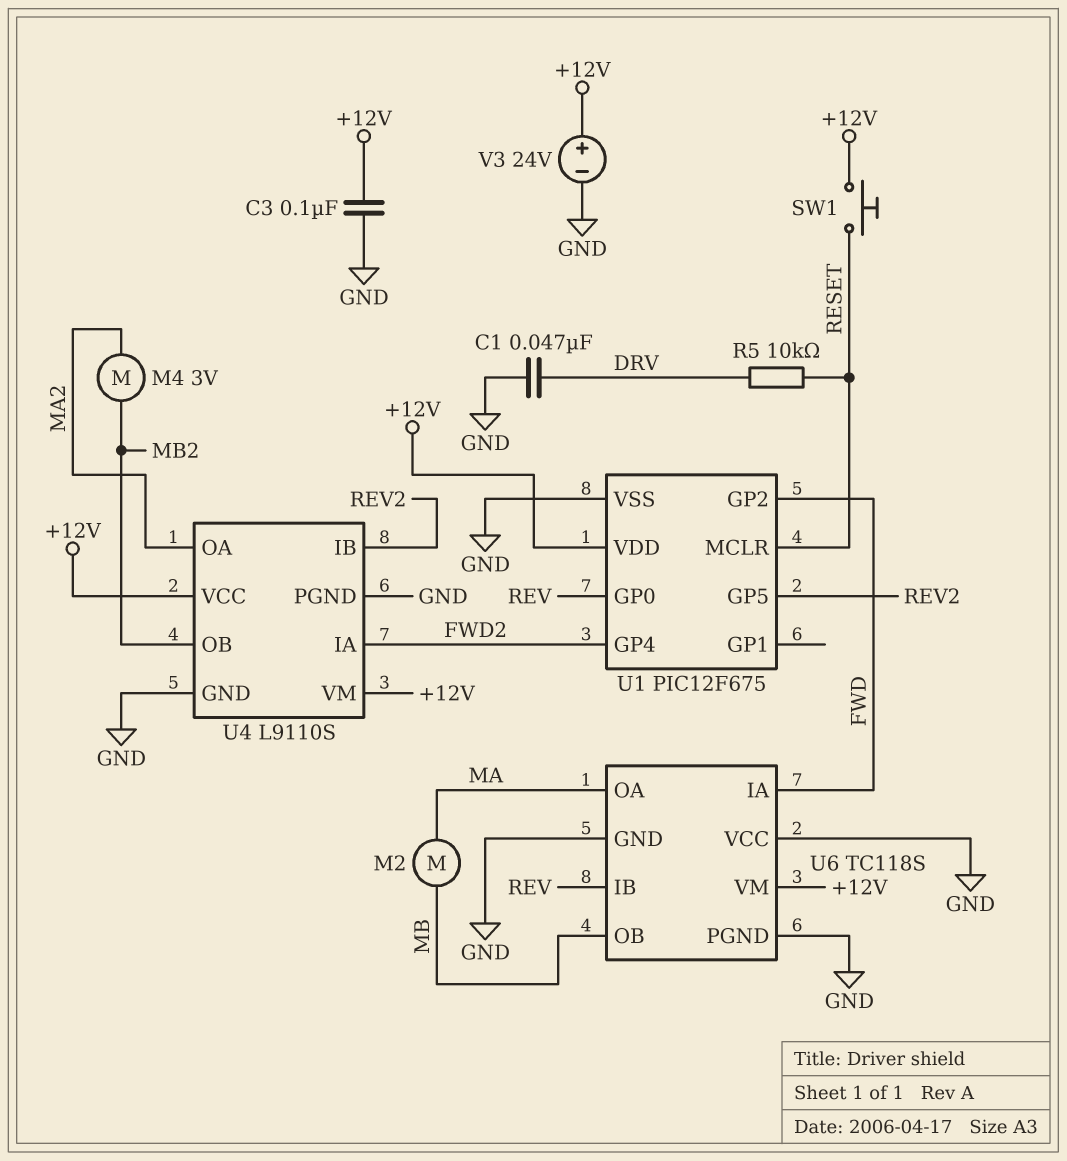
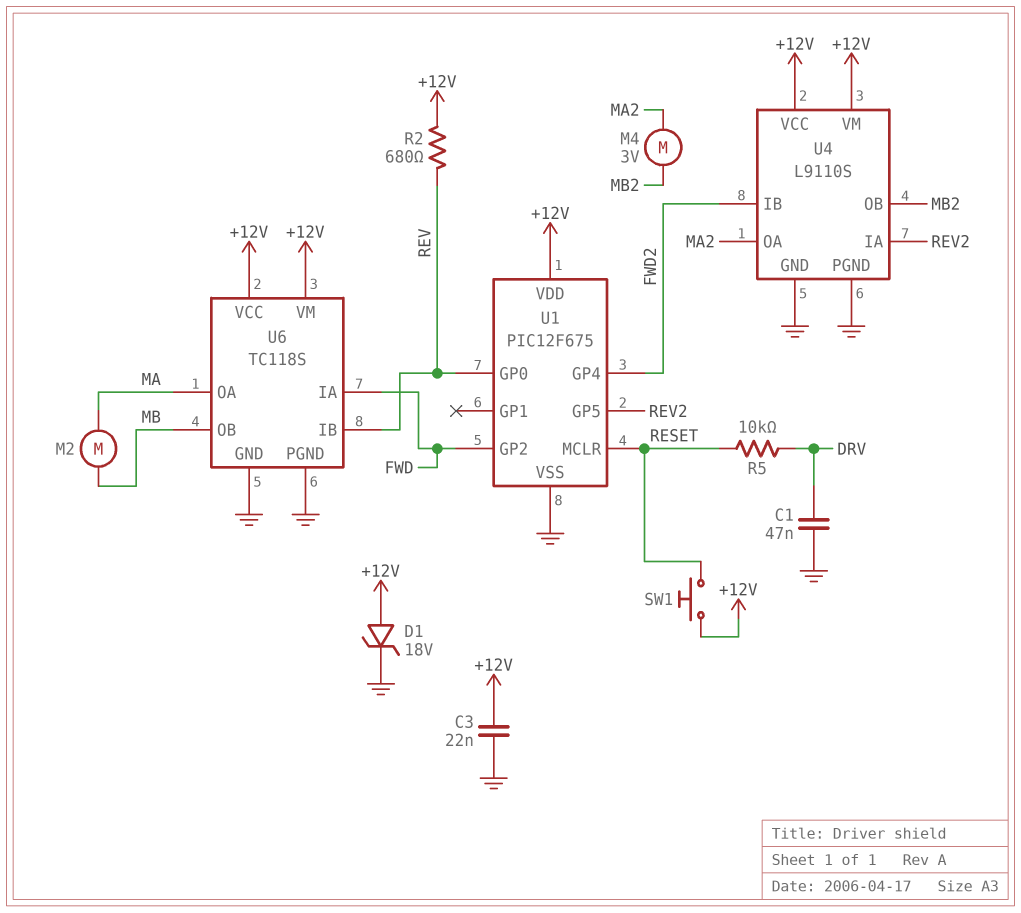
C3: 100nF (+12V, GND) -> 22nF (+12V, GND)
D1: none -> zener 18V (A +12V, K GND)
R2: none -> 680 (+12V, REV)
U4 pin IA: FWD2 -> REV2
U4 pin IB: REV2 -> FWD2
U6 pin VCC: GND -> +12V
V3: 24V (plus +12V, minus GND) -> none

